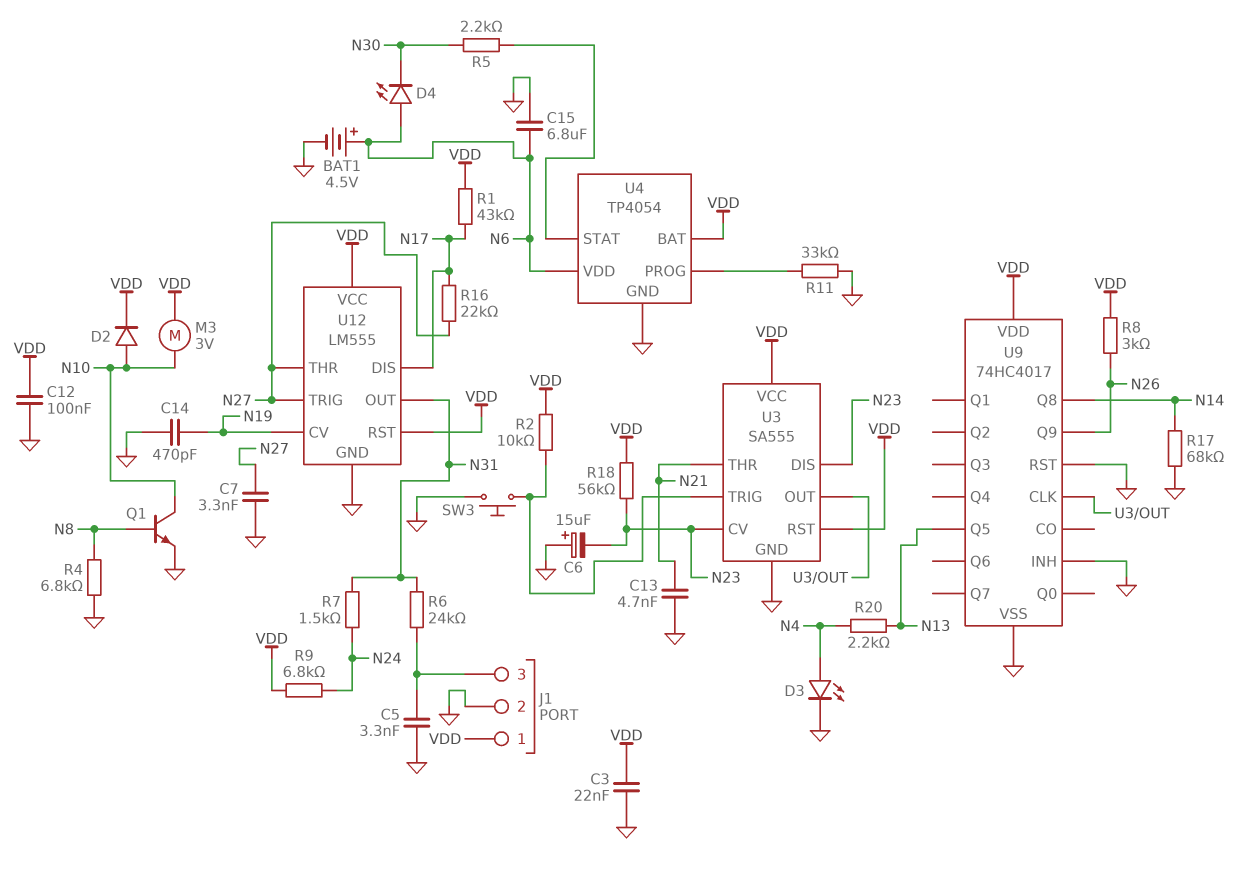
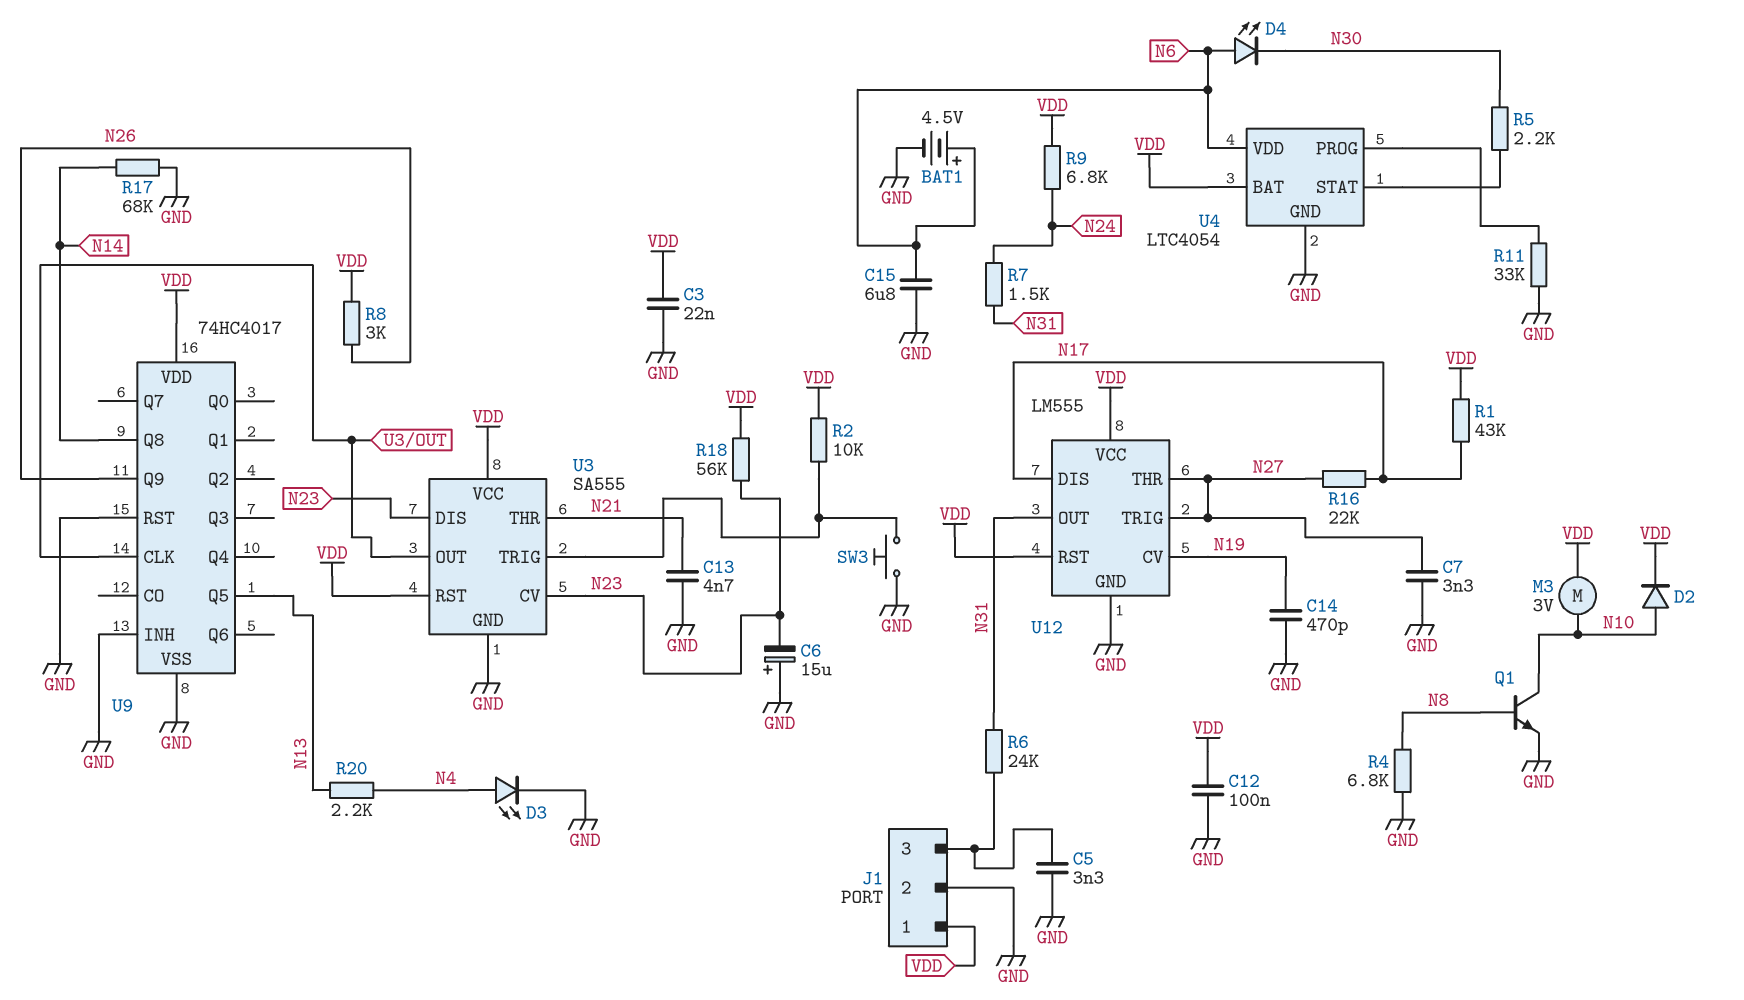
U4: TP4054 -> LTC4054

